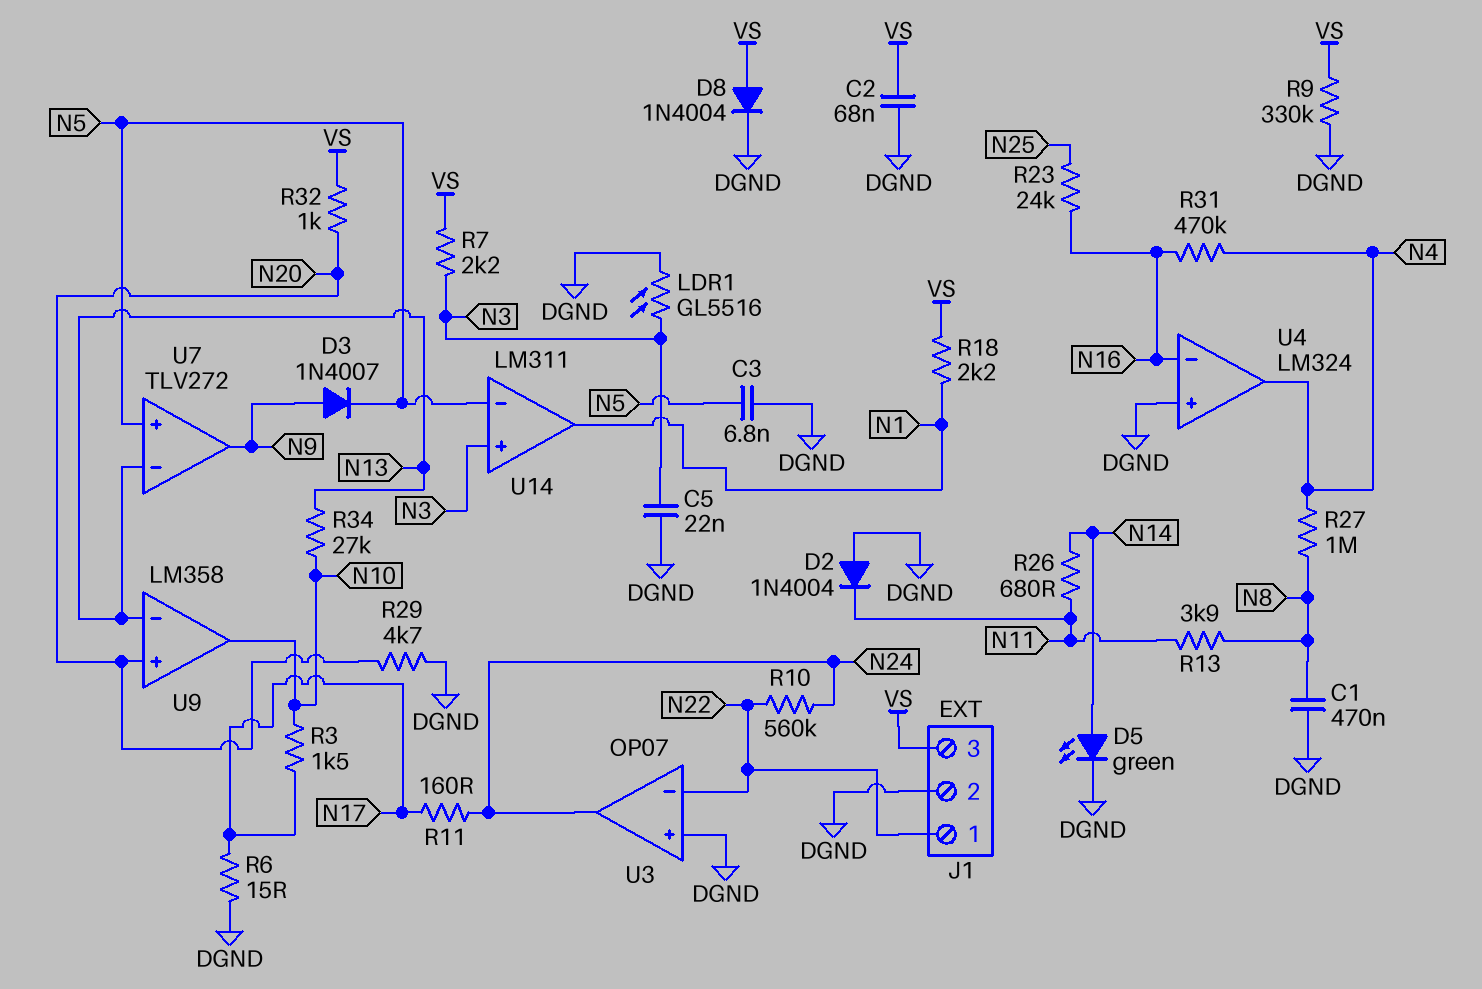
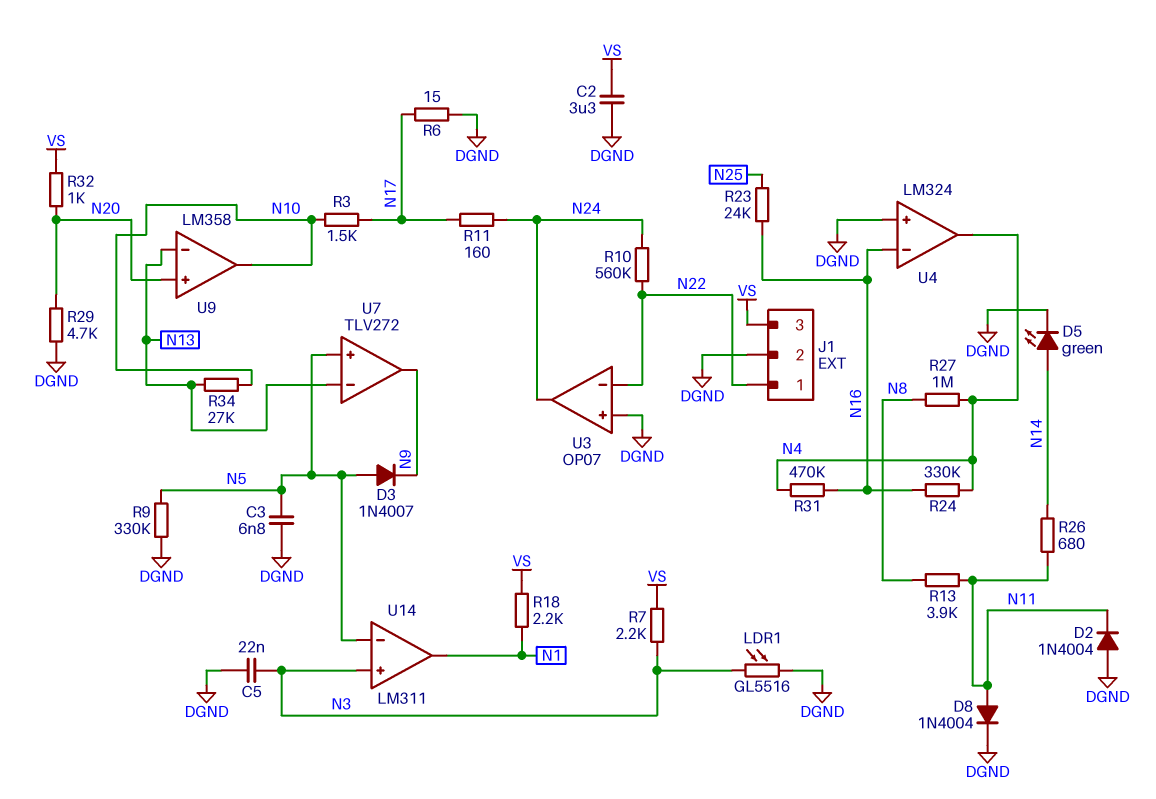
C1: 470nF (DGND, N8) -> none
C2: 68nF (DGND, VS) -> 3.3uF (DGND, VS)
D3: diode 1N4007 (A N9, K N5) -> diode 1N4007 (A N5, K N9)
D8: diode 1N4004 (A VS, K DGND) -> diode 1N4004 (A N11, K DGND)
R9: 330k (DGND, VS) -> 330k (DGND, N5)
R24: none -> 330k (N4, N16)

